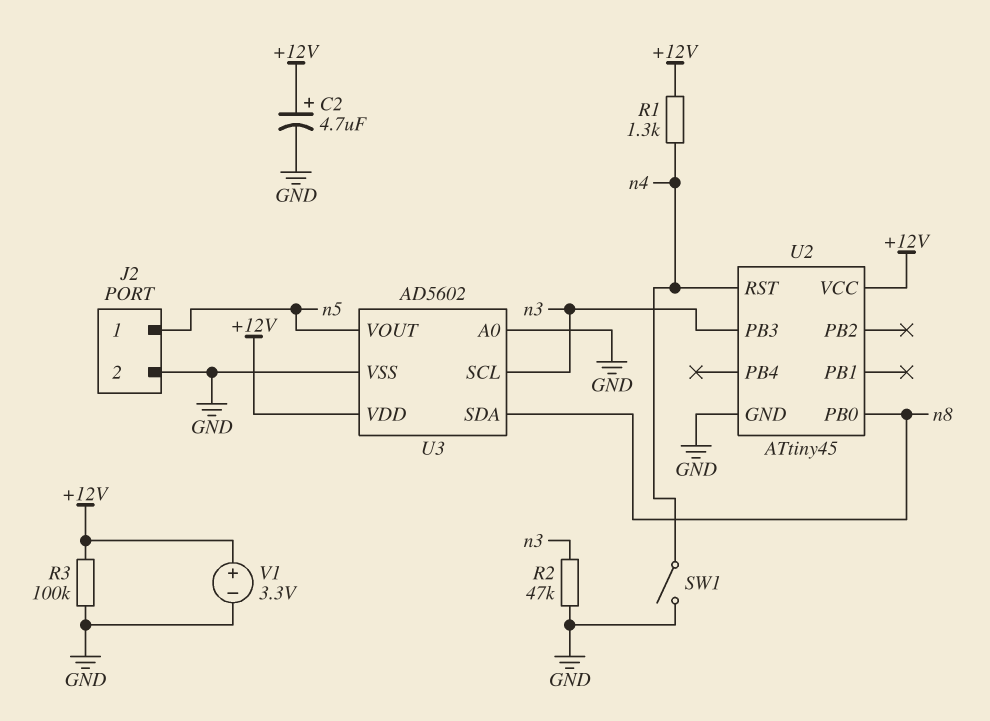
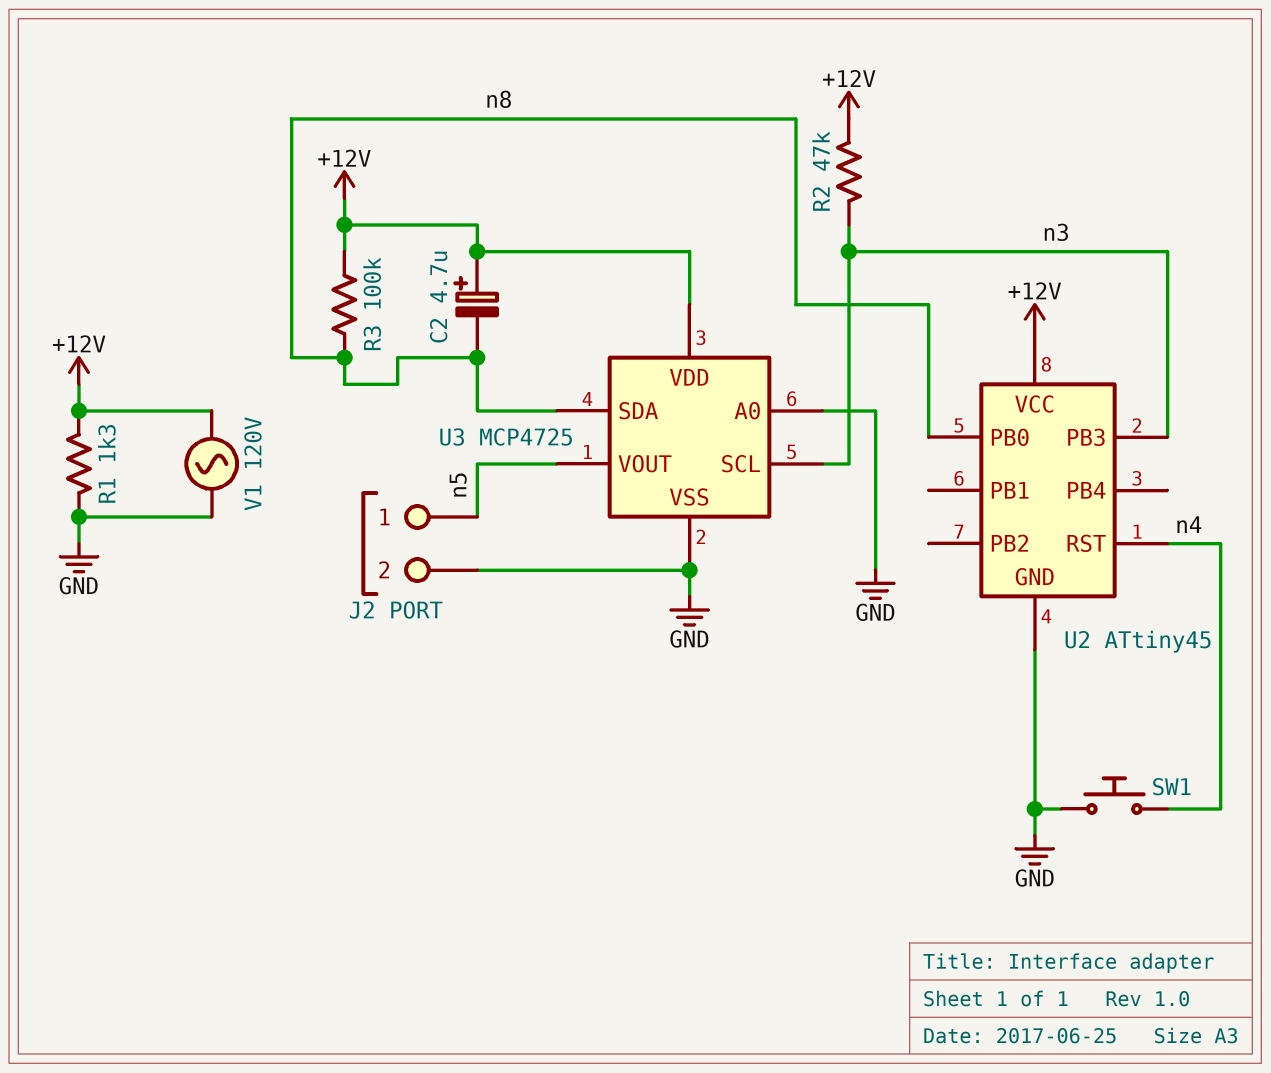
C2: 4.7uF (plus +12V, minus GND) -> 4.7uF (plus +12V, minus n8)
R1: 1.3k (+12V, n4) -> 1.3k (+12V, GND)
R2: 47k (GND, n3) -> 47k (+12V, n3)
R3: 100k (+12V, GND) -> 100k (+12V, n8)
SW1: switch (GND, n4) -> button (GND, n4)
U3: AD5602 -> MCP4725
V1: 3.3V (plus +12V, minus GND) -> AC 120V (+12V, GND)

